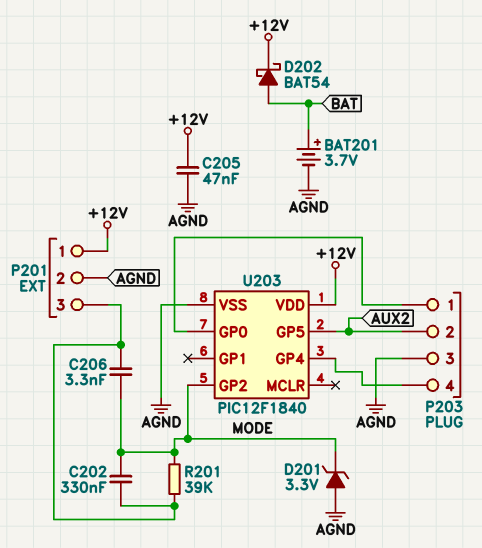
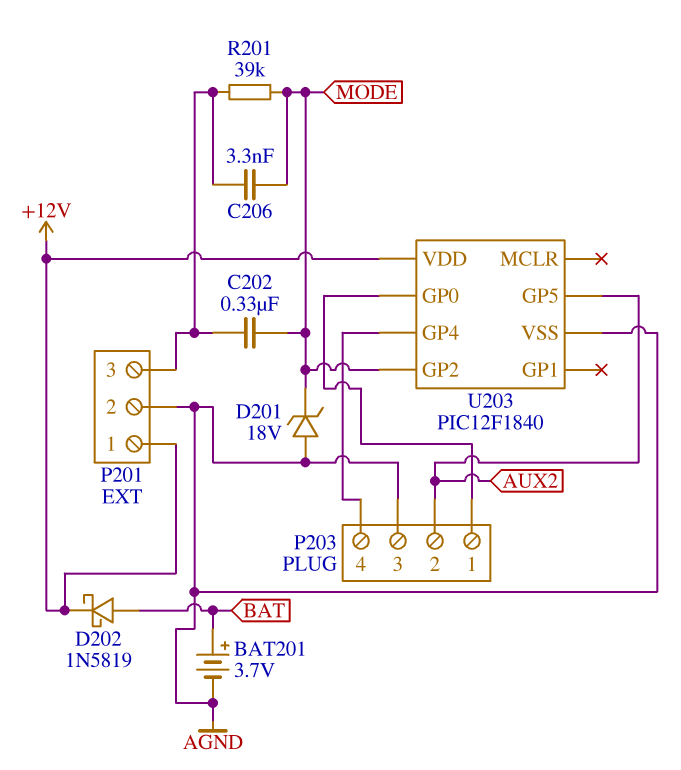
C205: 47nF (+12V, AGND) -> none
D201: zener 3.3V (A AGND, K MODE) -> zener 18V (A AGND, K MODE)
D202: schottky BAT54 (A BAT, K +12V) -> schottky 1N5819 (A BAT, K +12V)

